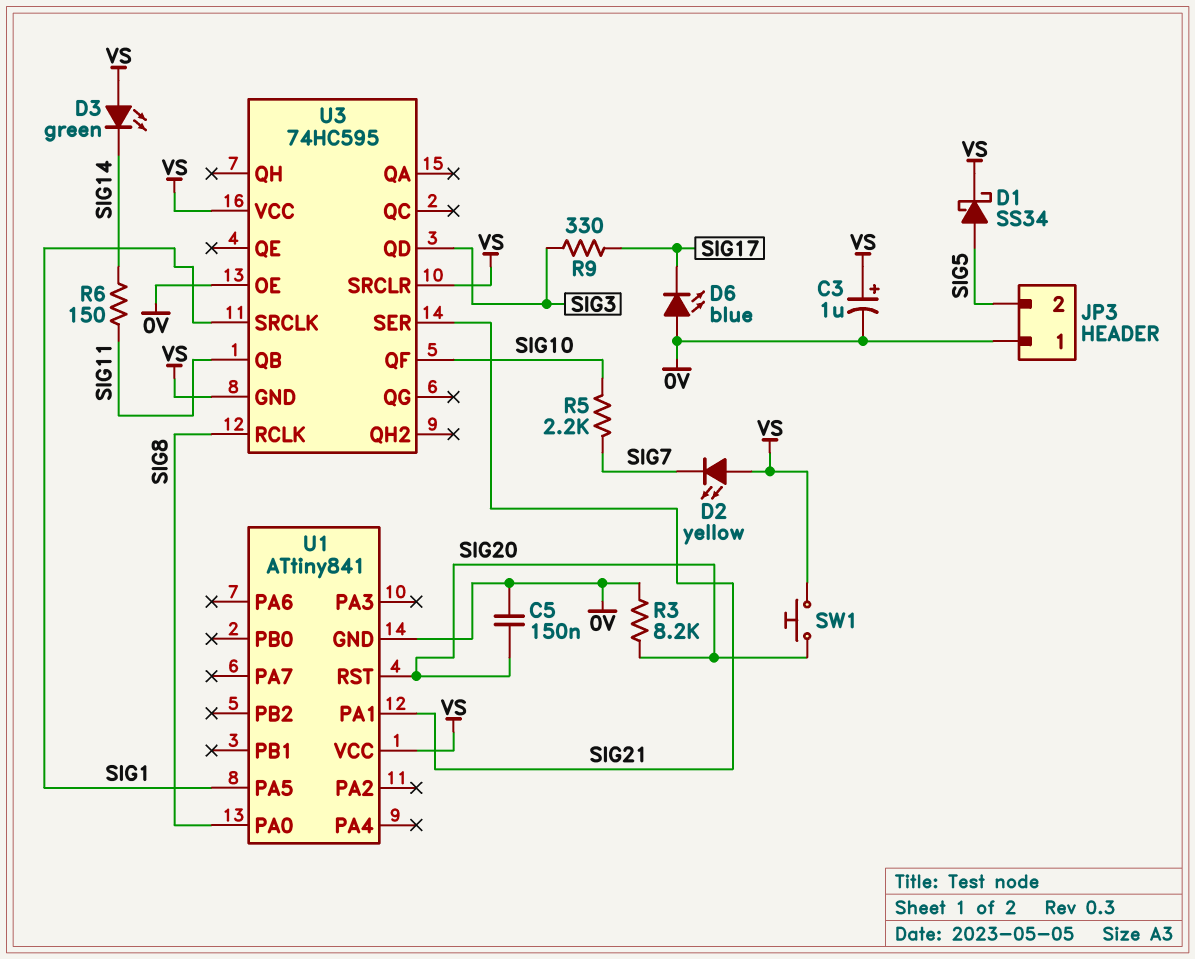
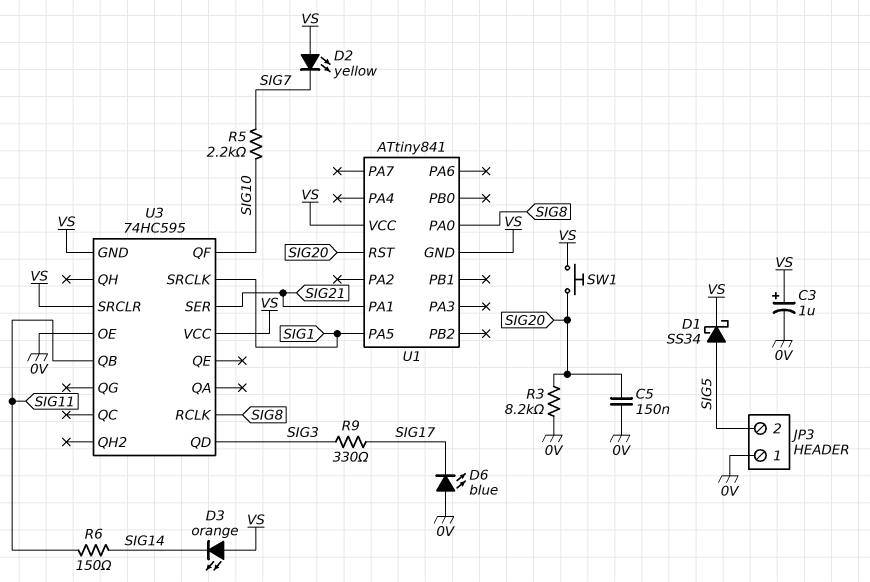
D3: LED green (A VS, K SIG14) -> LED orange (A VS, K SIG14)
U1 pin GND: 0V -> VS

